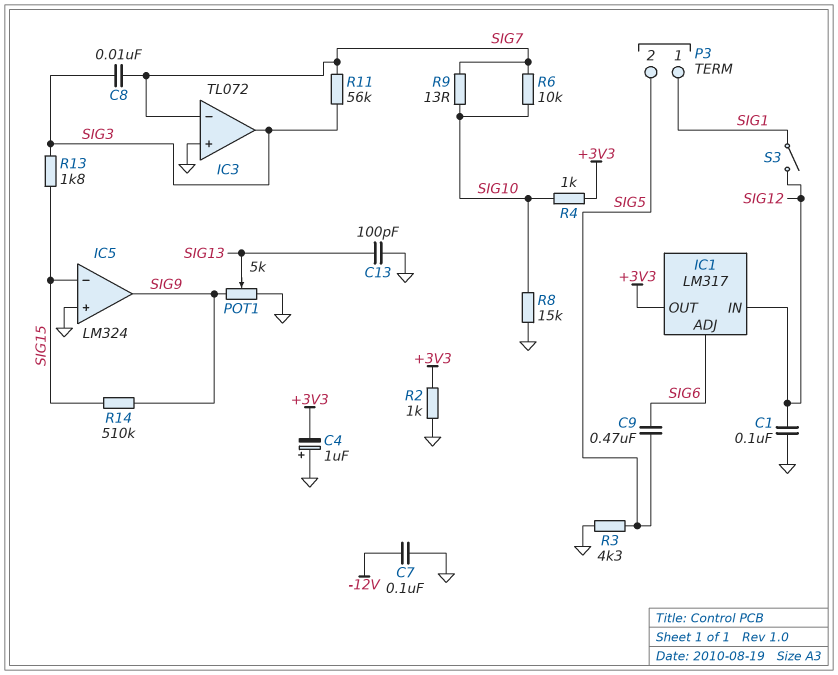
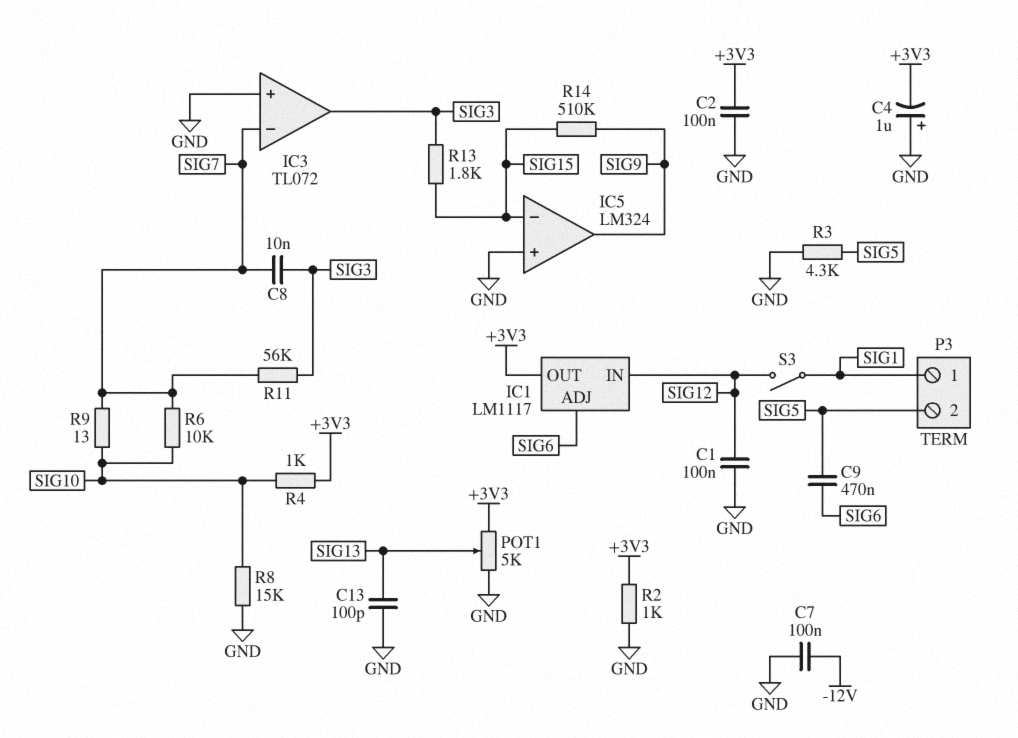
C2: none -> 100nF (+3V3, GND)
IC1: LM317 -> LM1117
POT1: 5k (GND, SIG9, wiper SIG13) -> 5k (+3V3, GND, wiper SIG13)

